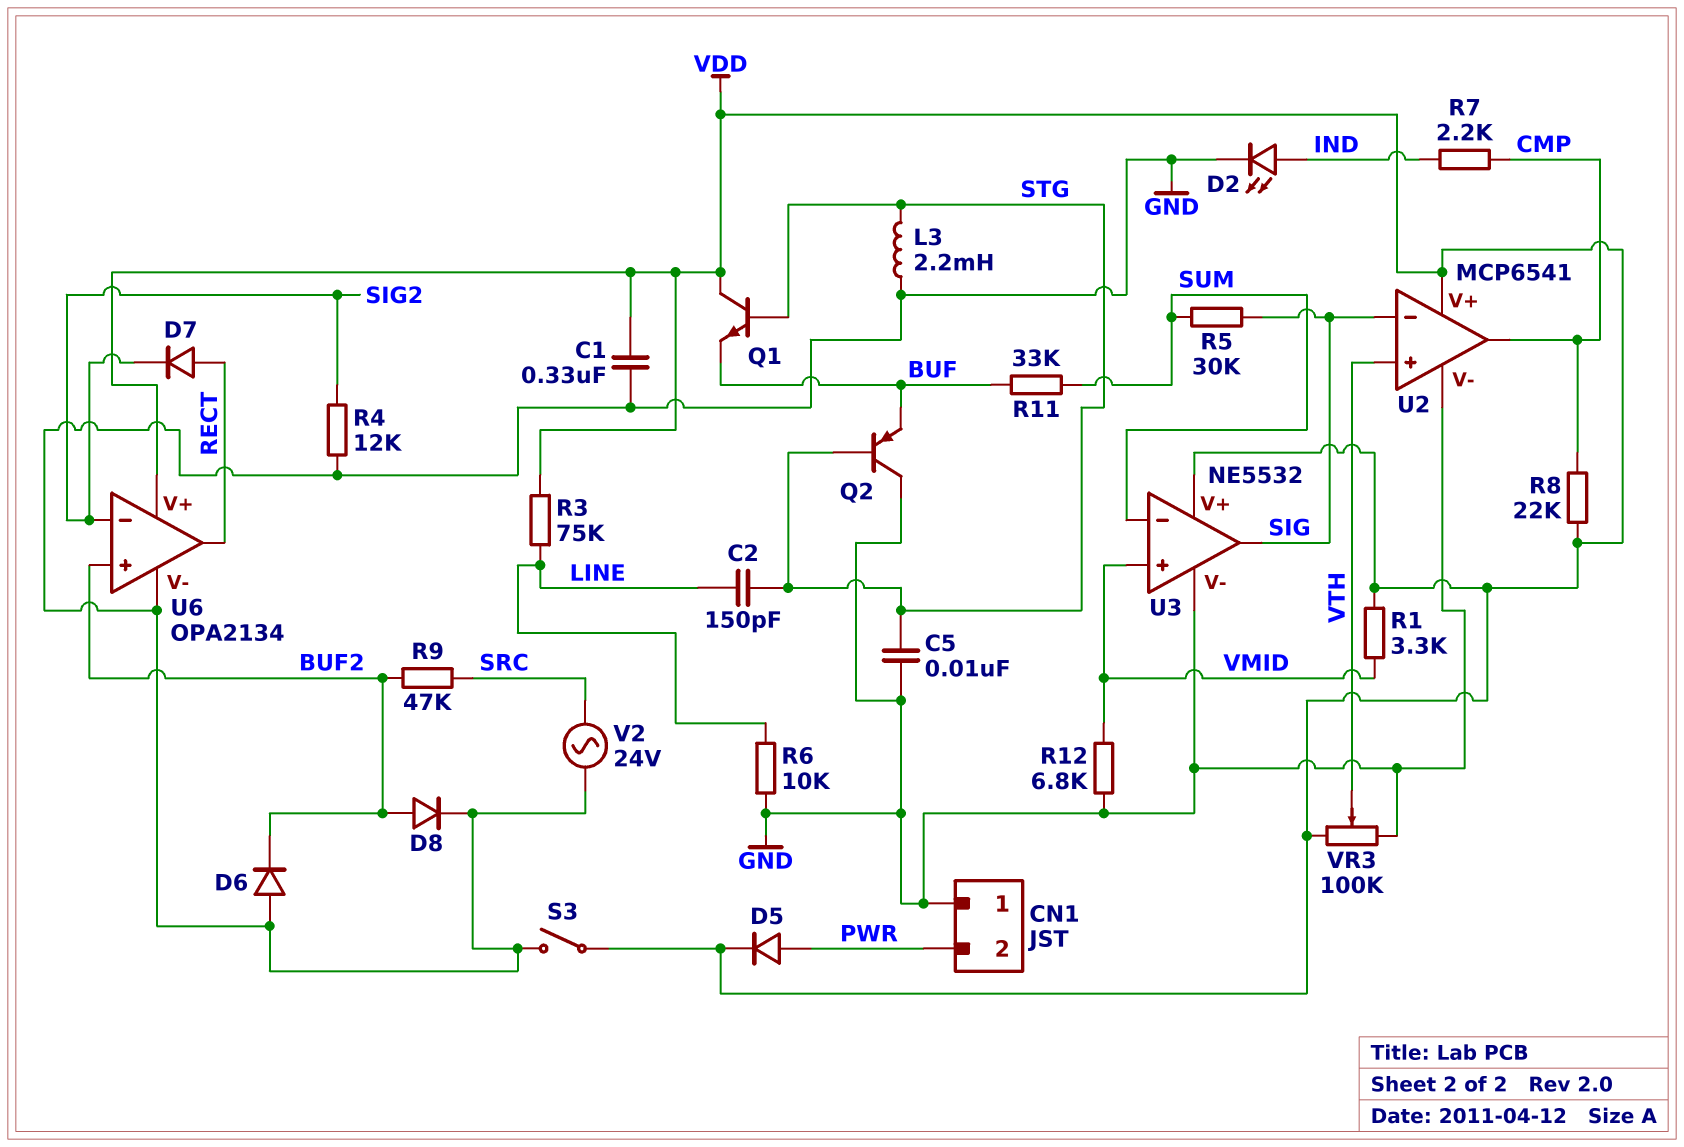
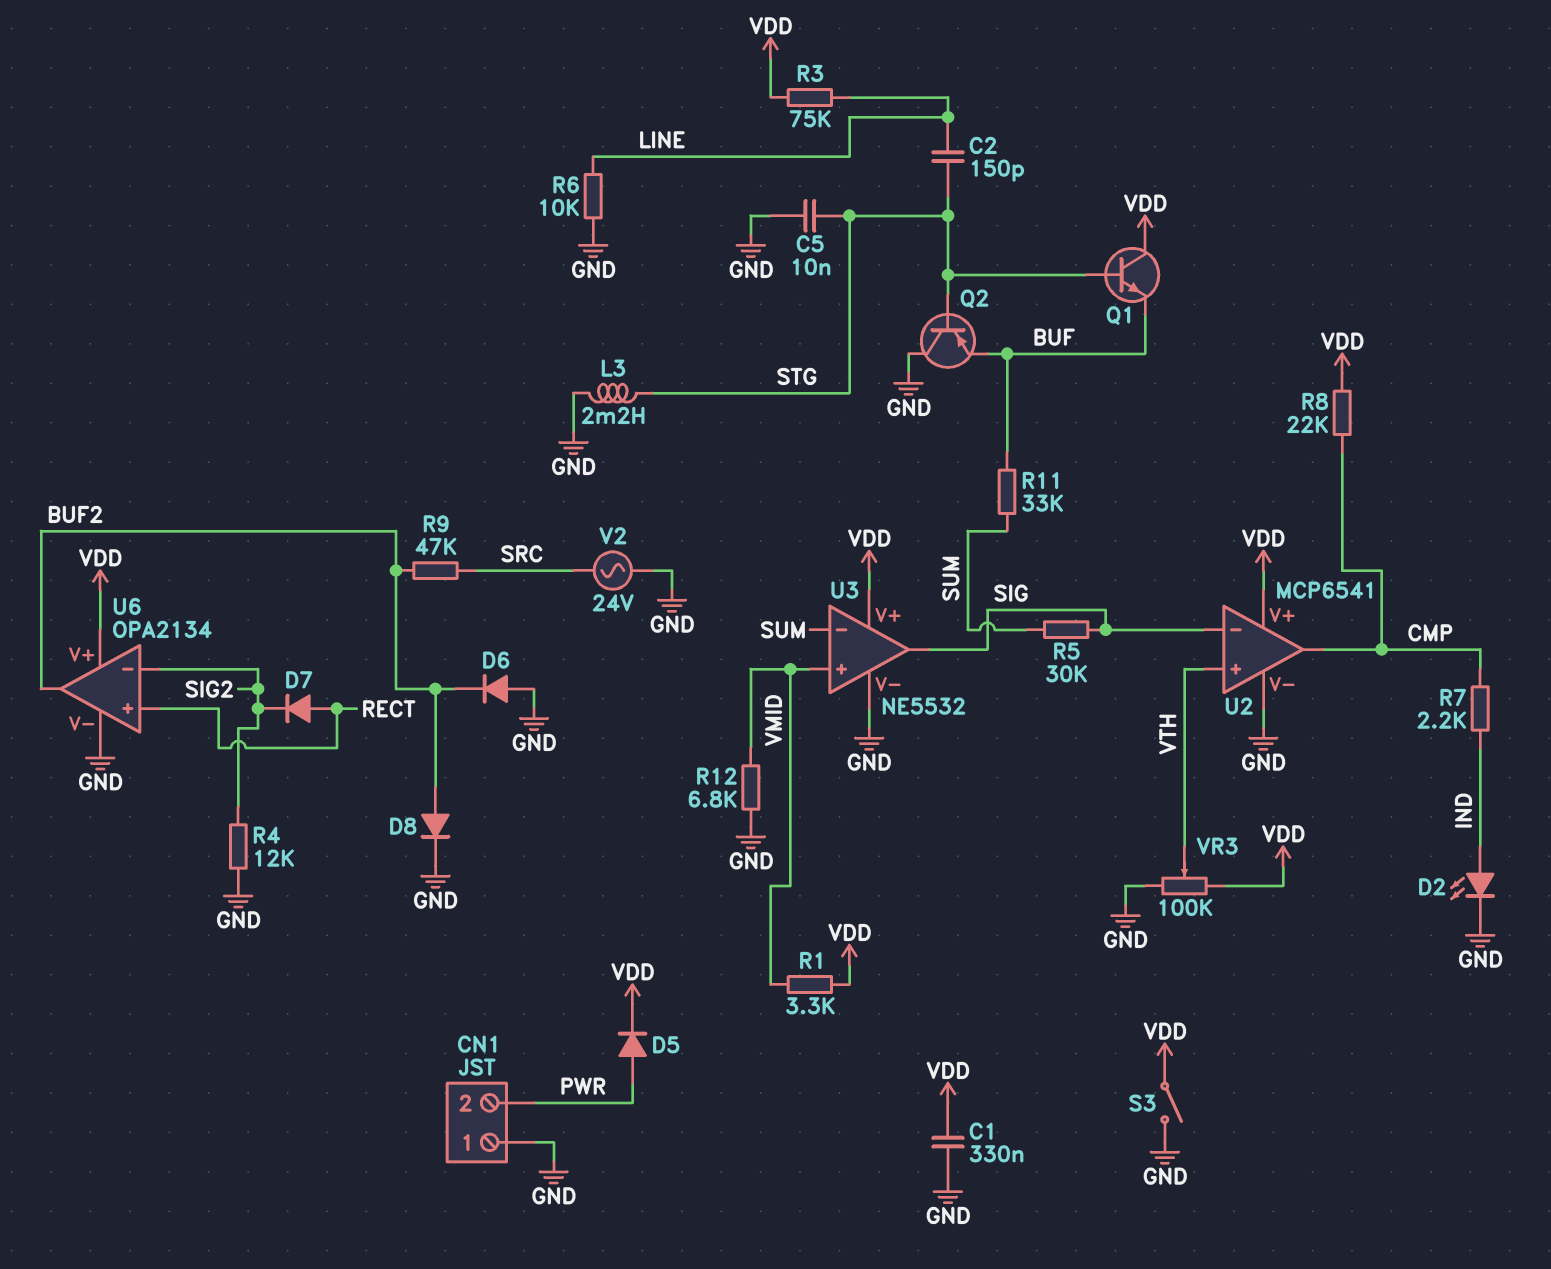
U6 pin in+: BUF2 -> RECT
U6 pin out: RECT -> BUF2

